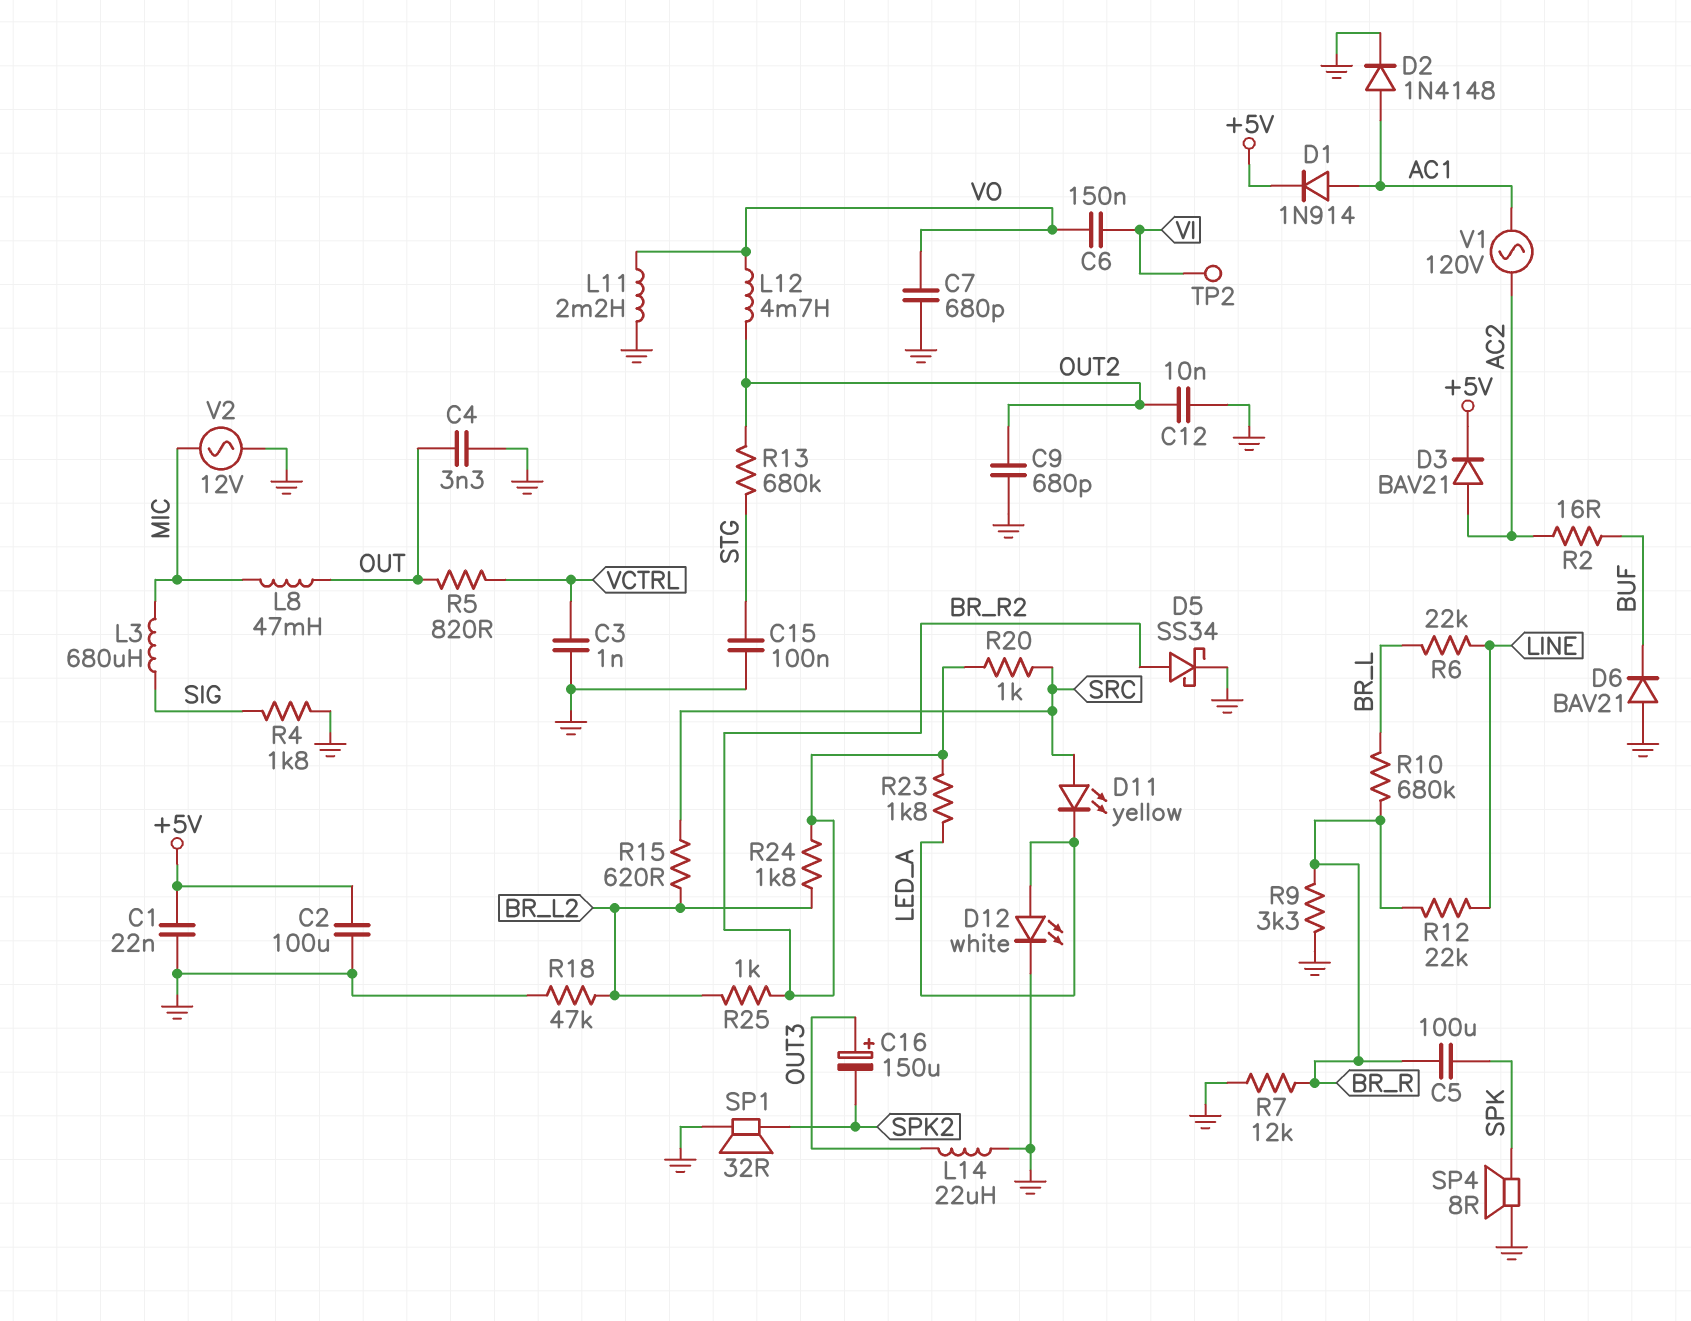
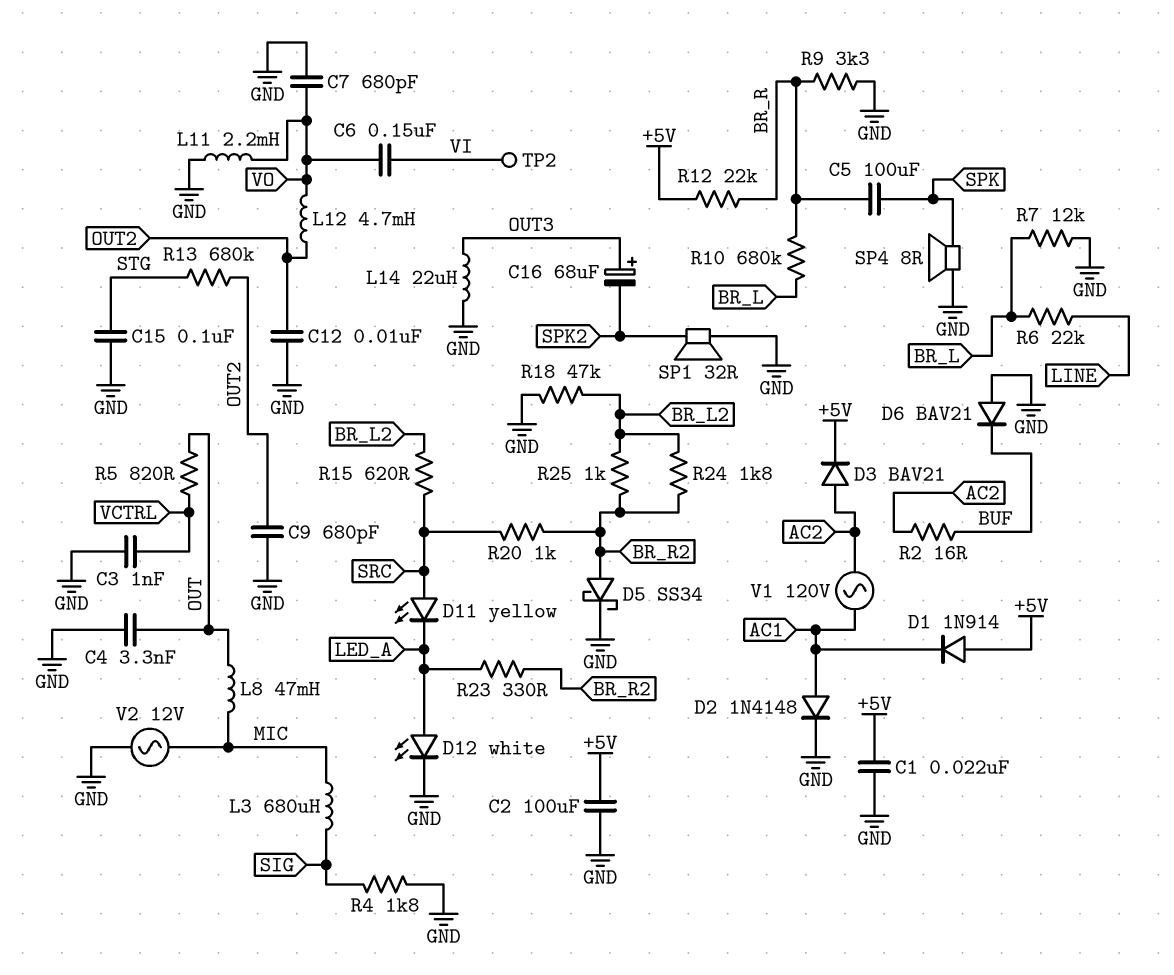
C16: 150uF (plus OUT3, minus SPK2) -> 68uF (plus OUT3, minus SPK2)
D1: diode 1N914 (A AC1, K +5V) -> diode 1N914 (A +5V, K AC1)
R7: 12k (BR_R, GND) -> 12k (BR_L, GND)
R12: 22k (BR_R, LINE) -> 22k (+5V, BR_R)
R23: 1.8k (BR_R2, LED_A) -> 330 (BR_R2, LED_A)

